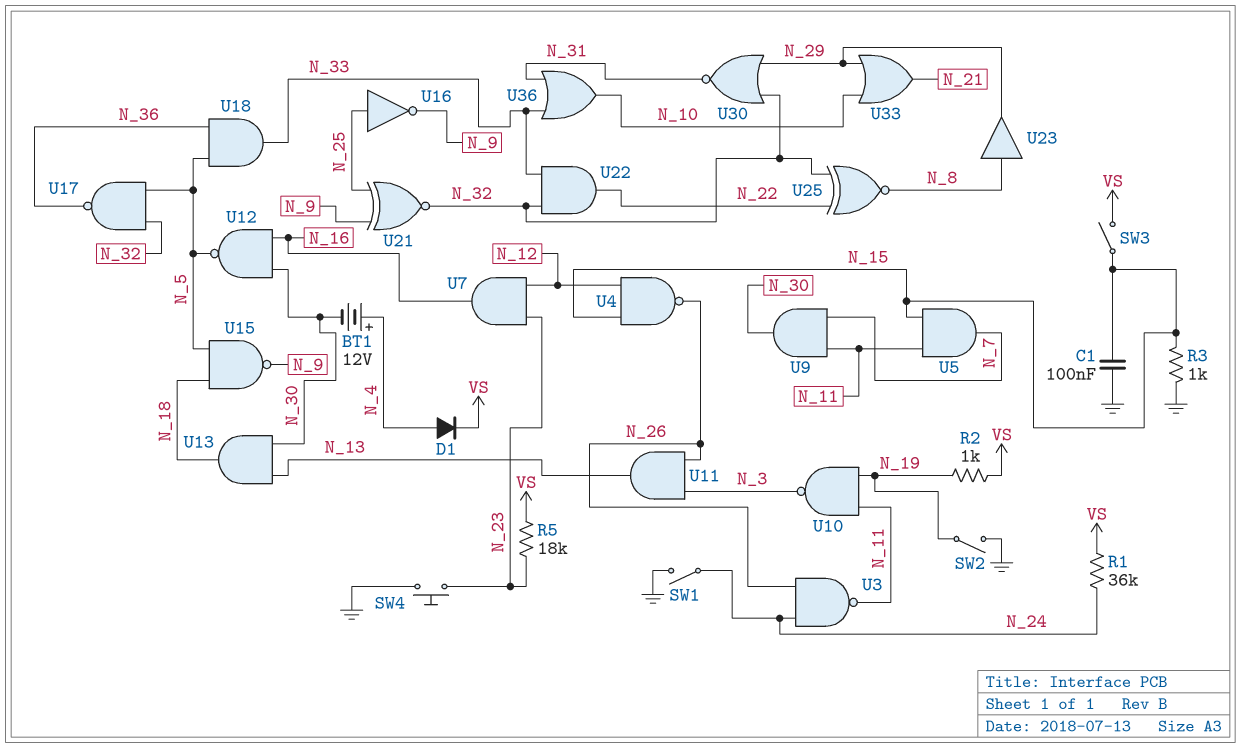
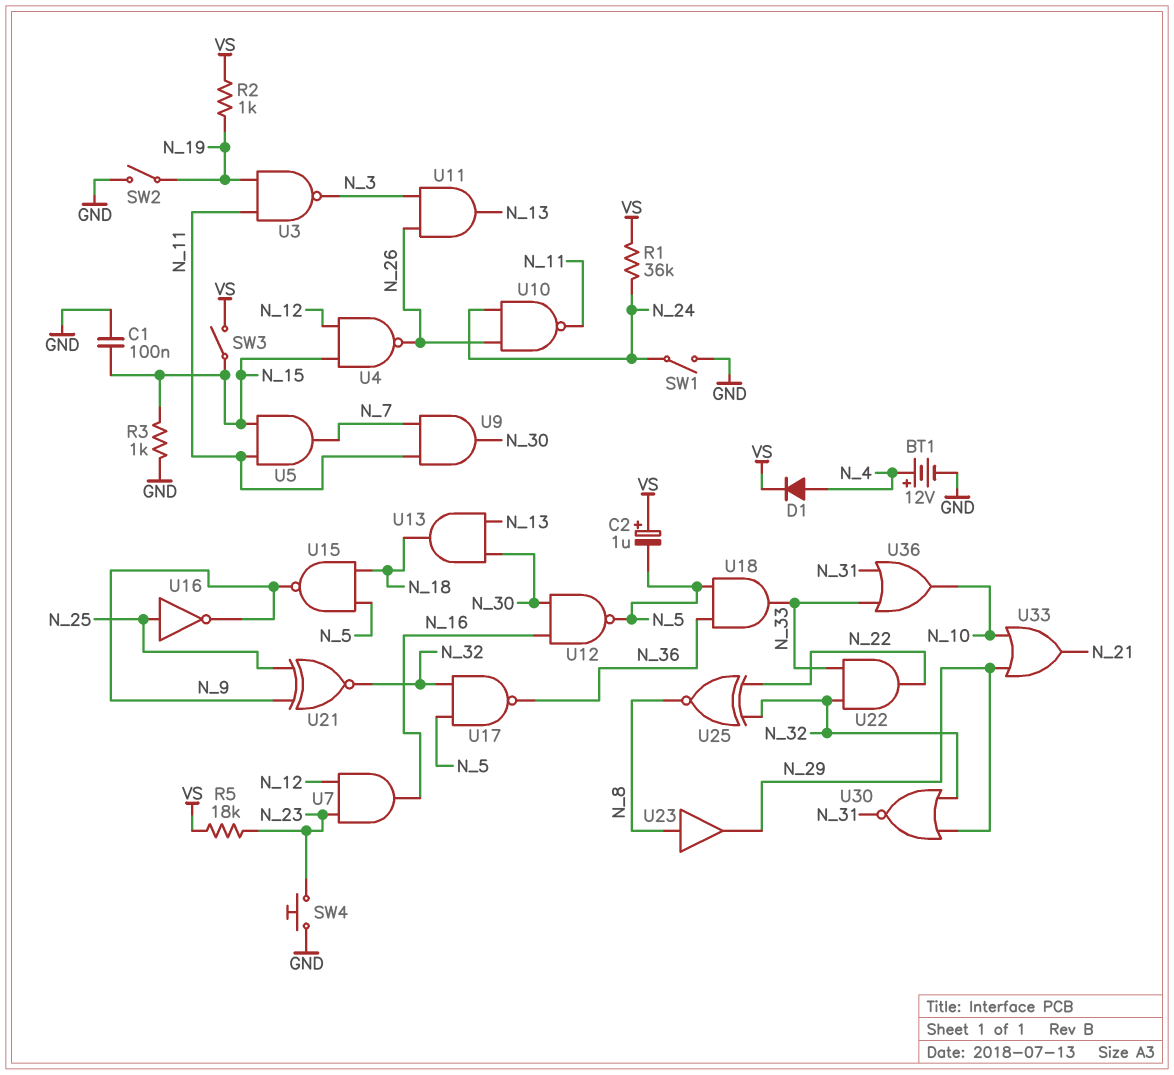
BT1: 12V (plus N_4, minus N_30) -> 12V (plus N_4, minus GND)
C2: none -> 1uF (plus VS, minus N_5)
U3: NAND (in N_24, in N_26, out N_11) -> NAND (in N_11, in N_19, out N_3)
U10: NAND (in N_11, in N_19, out N_3) -> NAND (in N_24, in N_26, out N_11)

